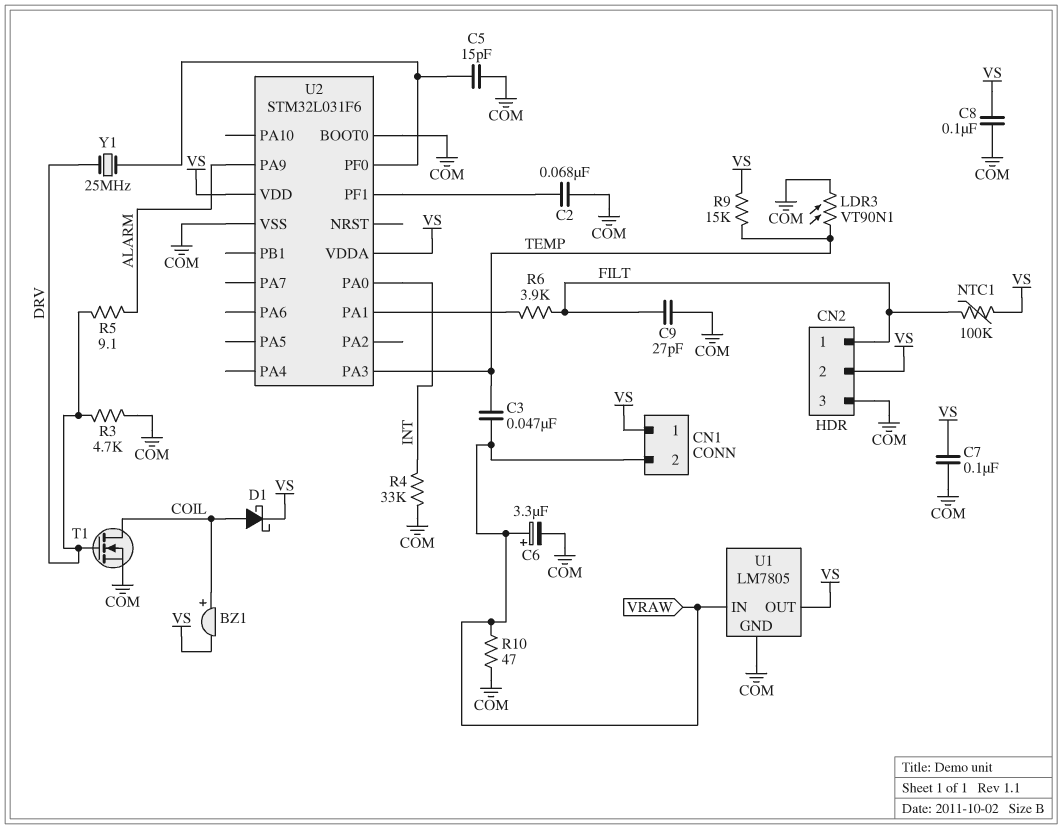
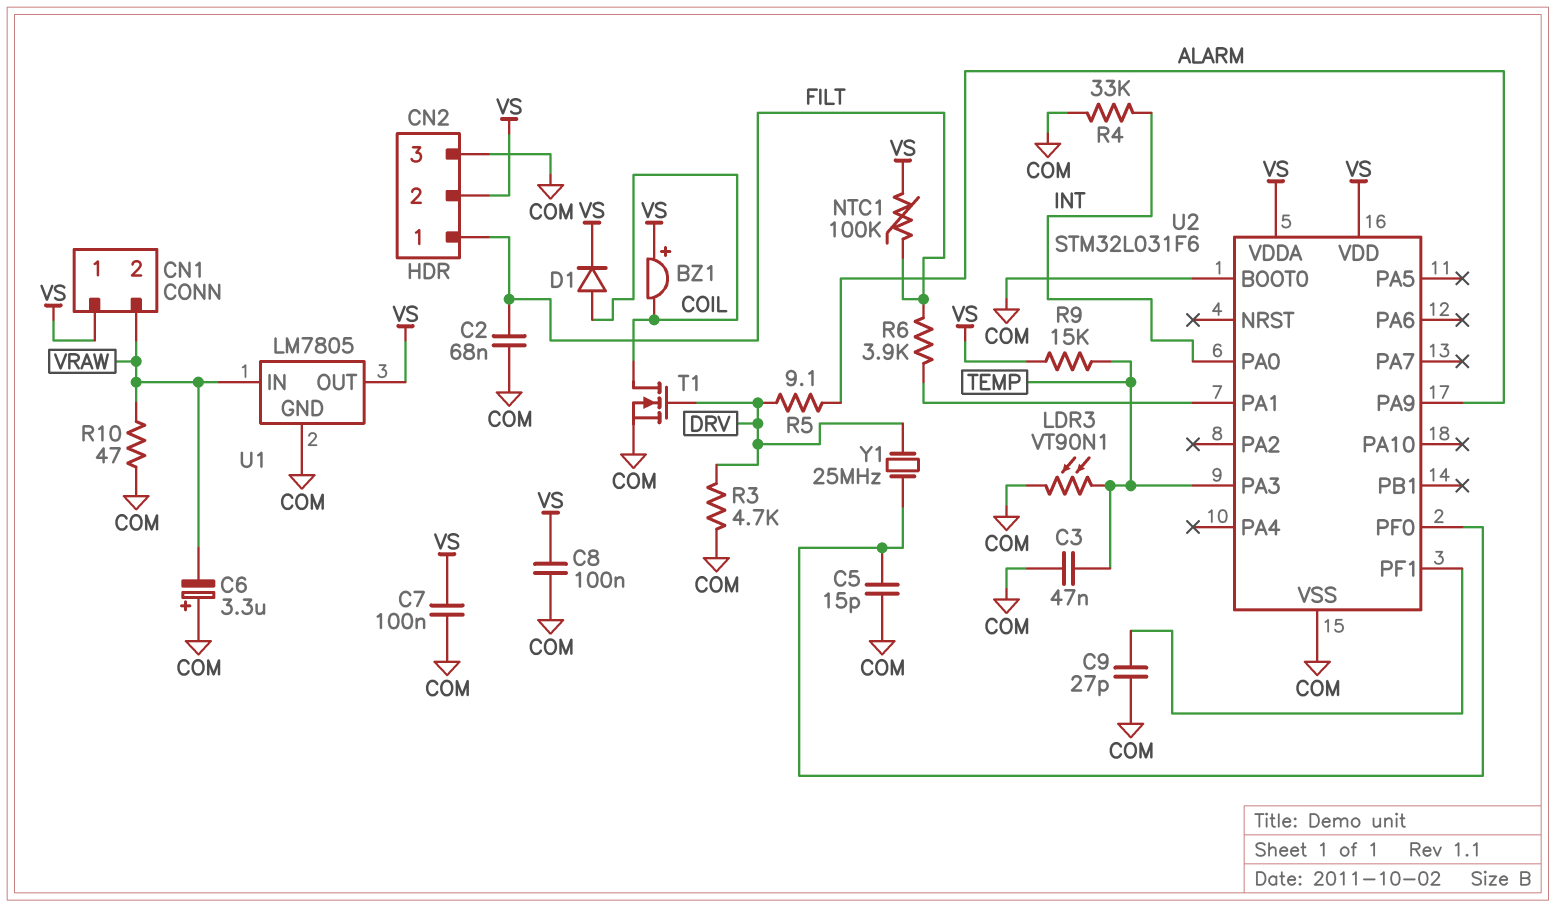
BZ1: buzzer (plus COIL, minus VS) -> buzzer (plus VS, minus COIL)
C2: 68nF (COM, U2/PF1) -> 68nF (COM, FILT)
C3: 47nF (TEMP, VRAW) -> 47nF (COM, TEMP)
C6: 3.3uF (plus VRAW, minus COM) -> 3.3uF (plus COM, minus VRAW)
C9: 27pF (COM, FILT) -> 27pF (COM, U2/PF1)
D1: schottky (A COIL, K VS) -> diode (A COIL, K VS)

